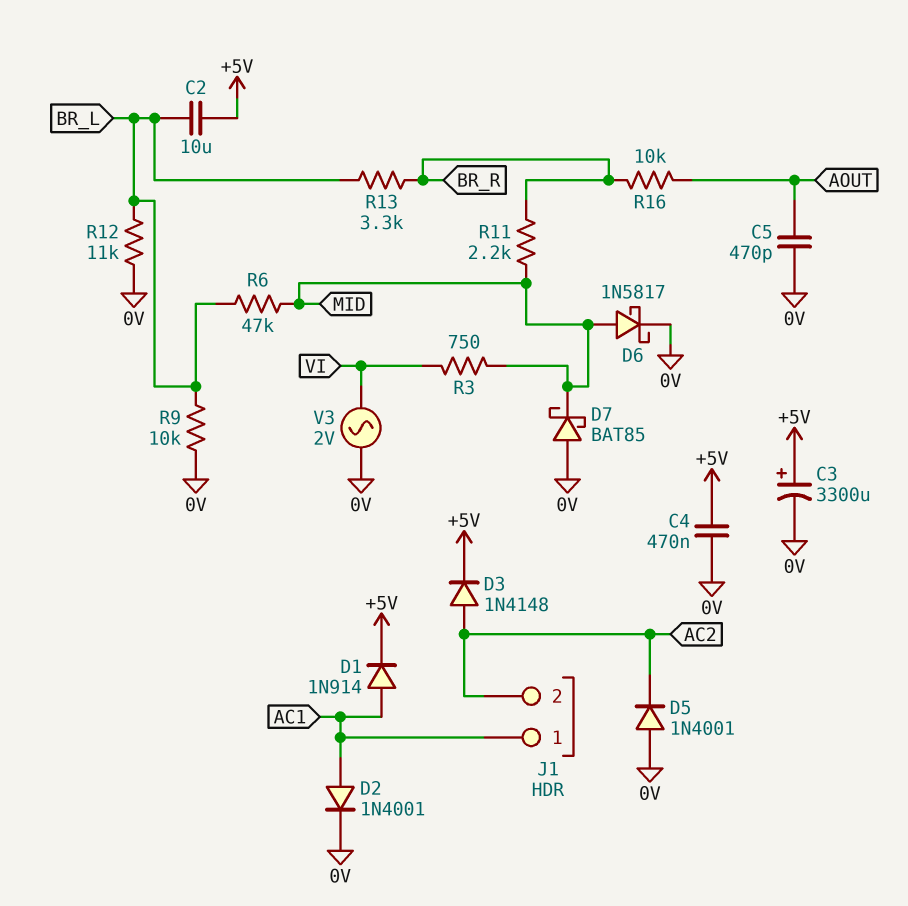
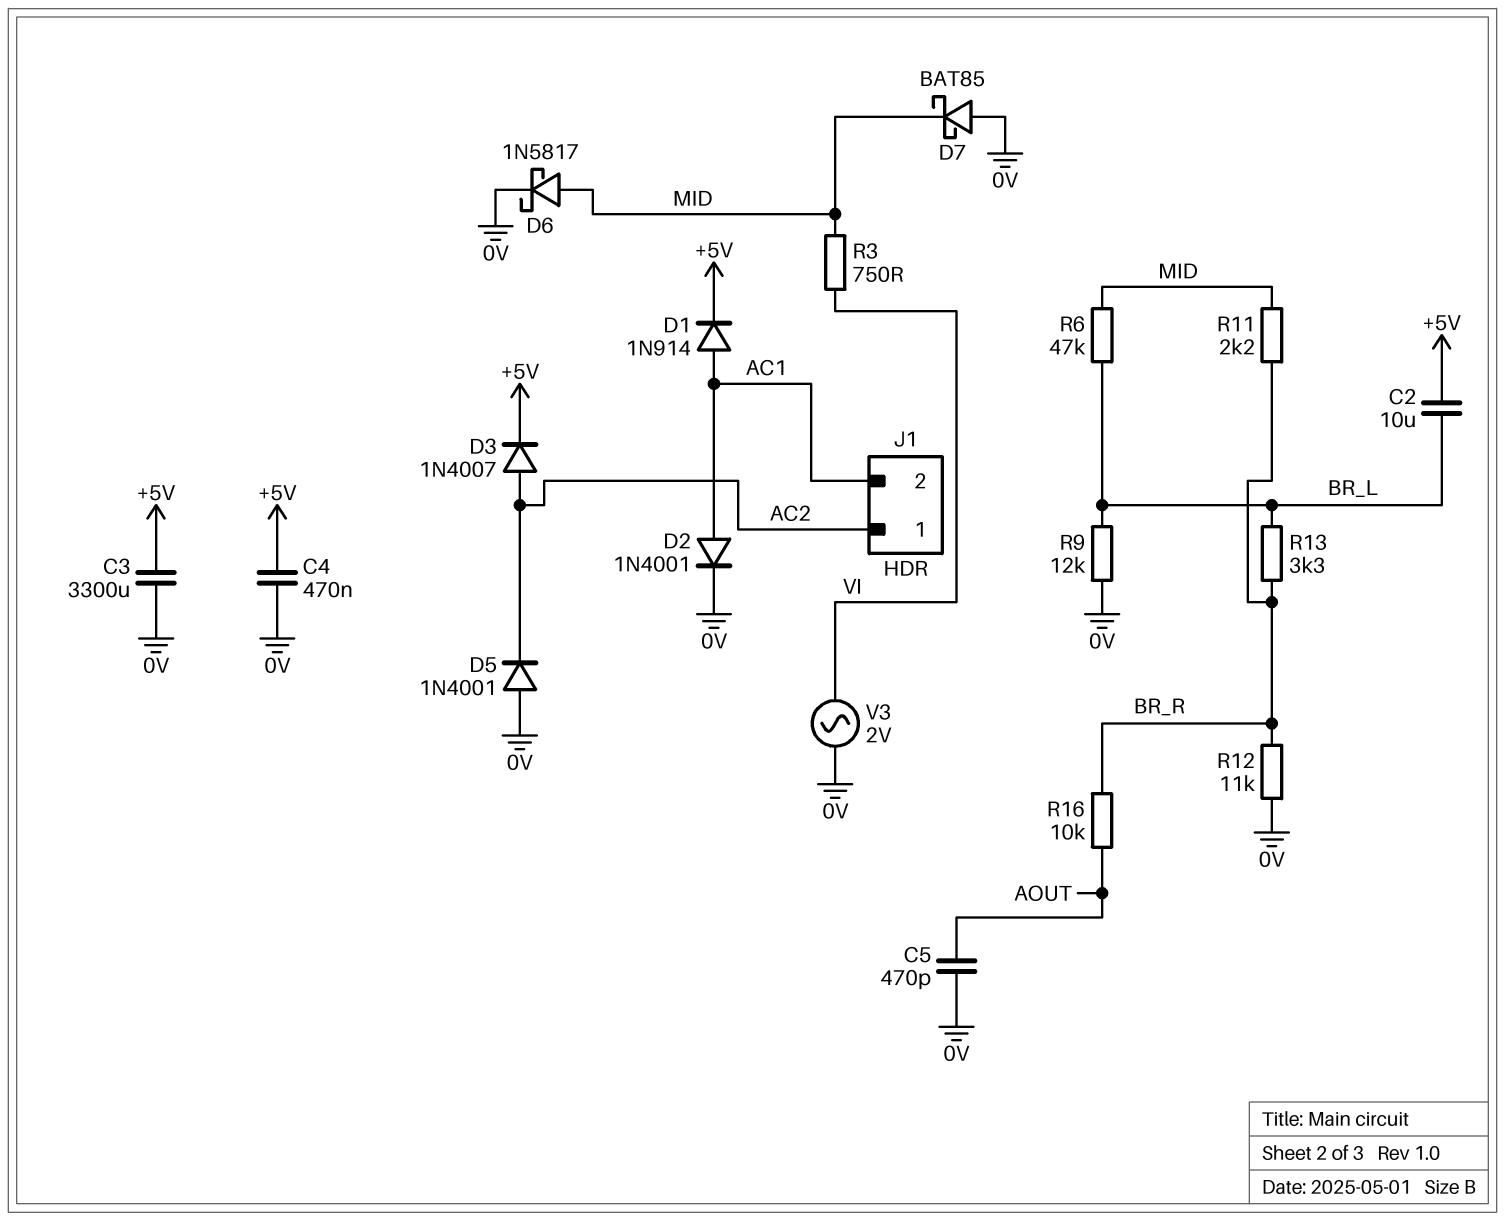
C3: 3300uF (plus +5V, minus 0V) -> 3300uF (+5V, 0V)
D3: diode 1N4148 (A AC2, K +5V) -> diode 1N4007 (A AC2, K +5V)
J1 pin 1: AC1 -> AC2
J1 pin 2: AC2 -> AC1
R9: 10k (0V, BR_L) -> 12k (0V, BR_L)
R12: 11k (0V, BR_L) -> 11k (0V, BR_R)

